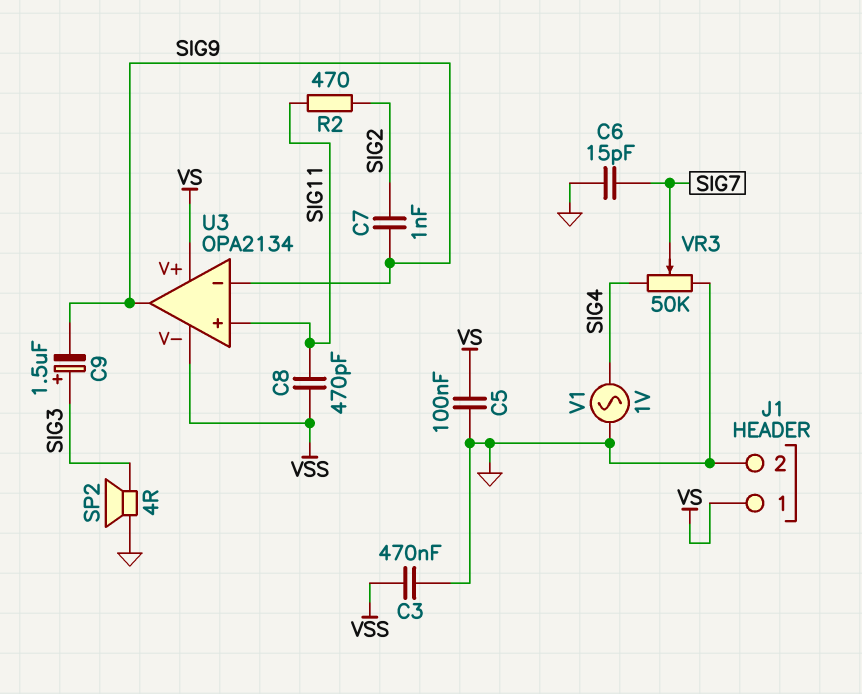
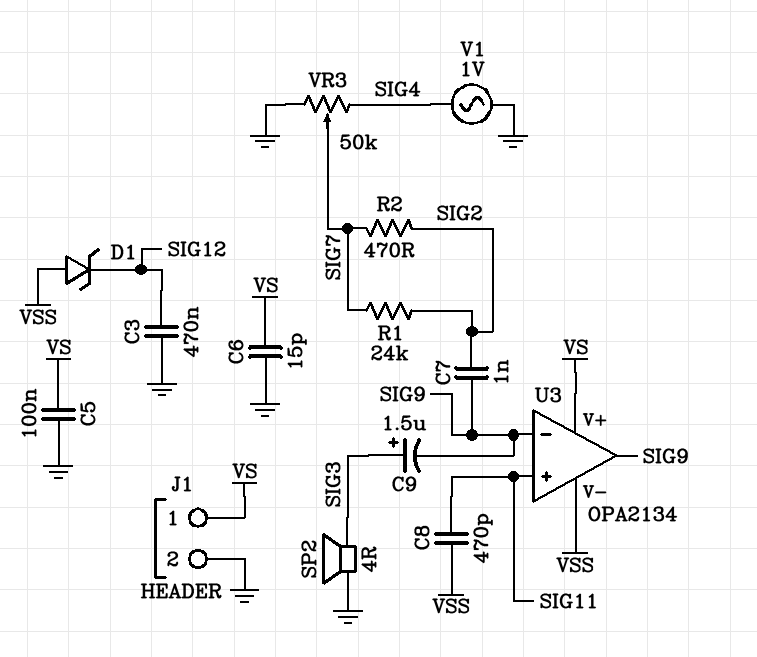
C3: 470nF (GND, VSS) -> 470nF (GND, SIG12)
C6: 15pF (GND, SIG7) -> 15pF (GND, VS)
D1: none -> zener (A VSS, K SIG12)
R1: none -> 24k (SIG2, SIG7)
R2: 470 (SIG2, SIG11) -> 470 (SIG2, SIG7)

